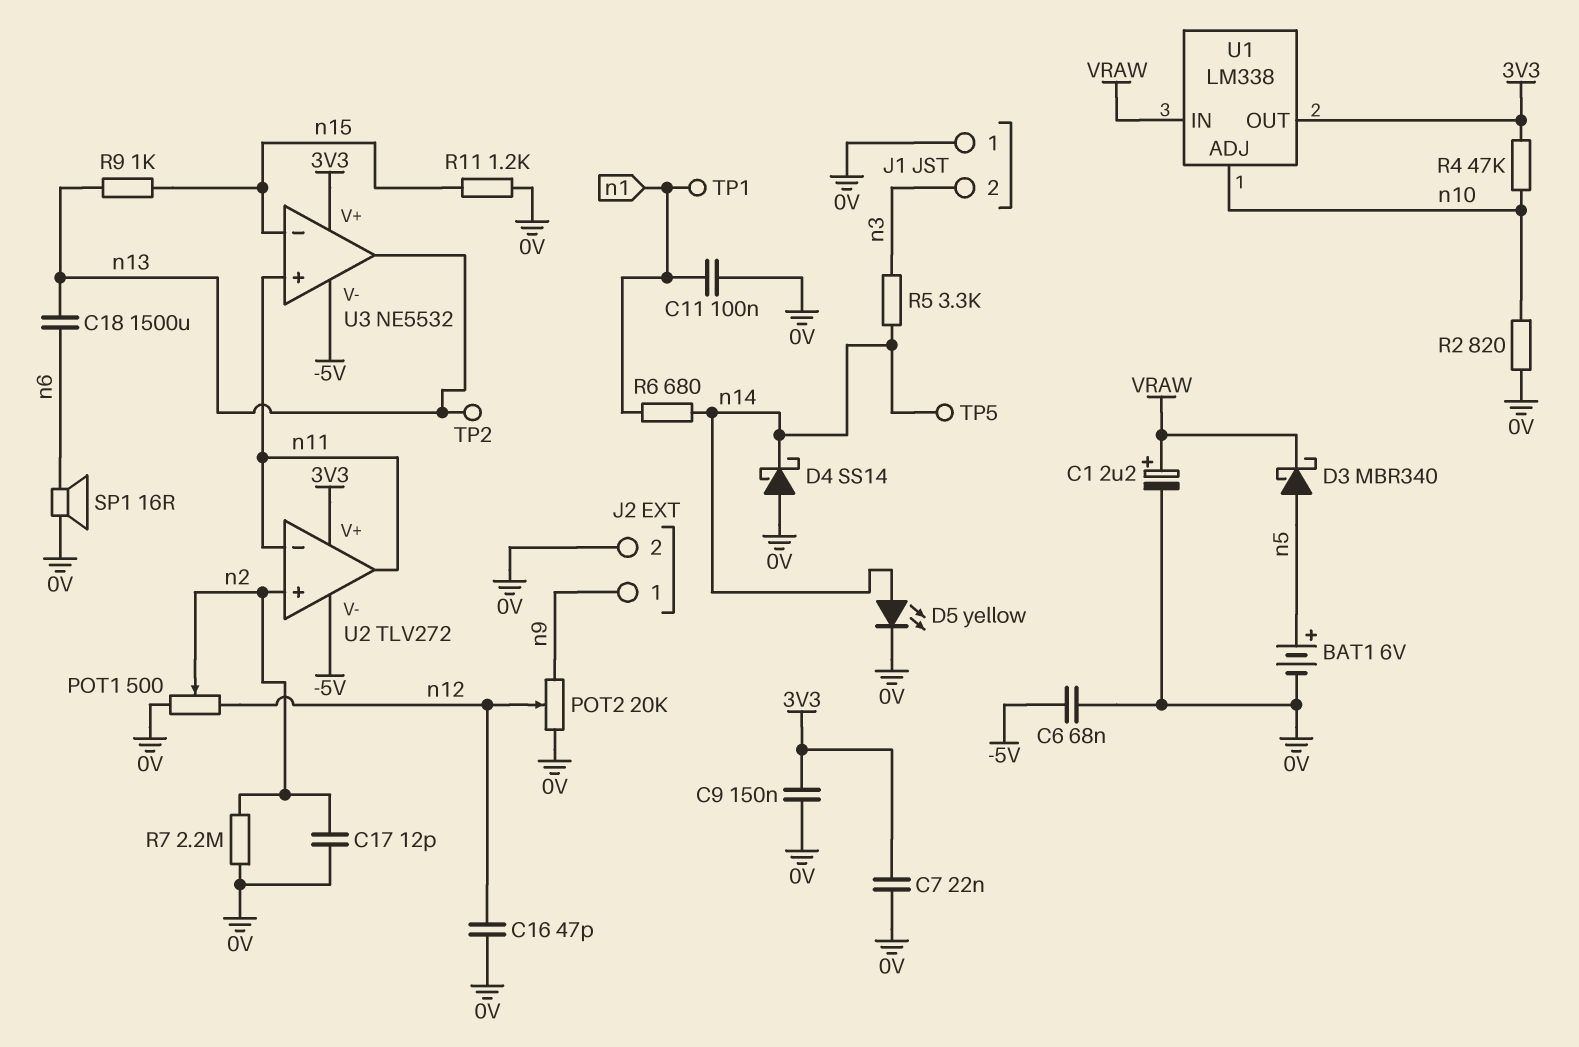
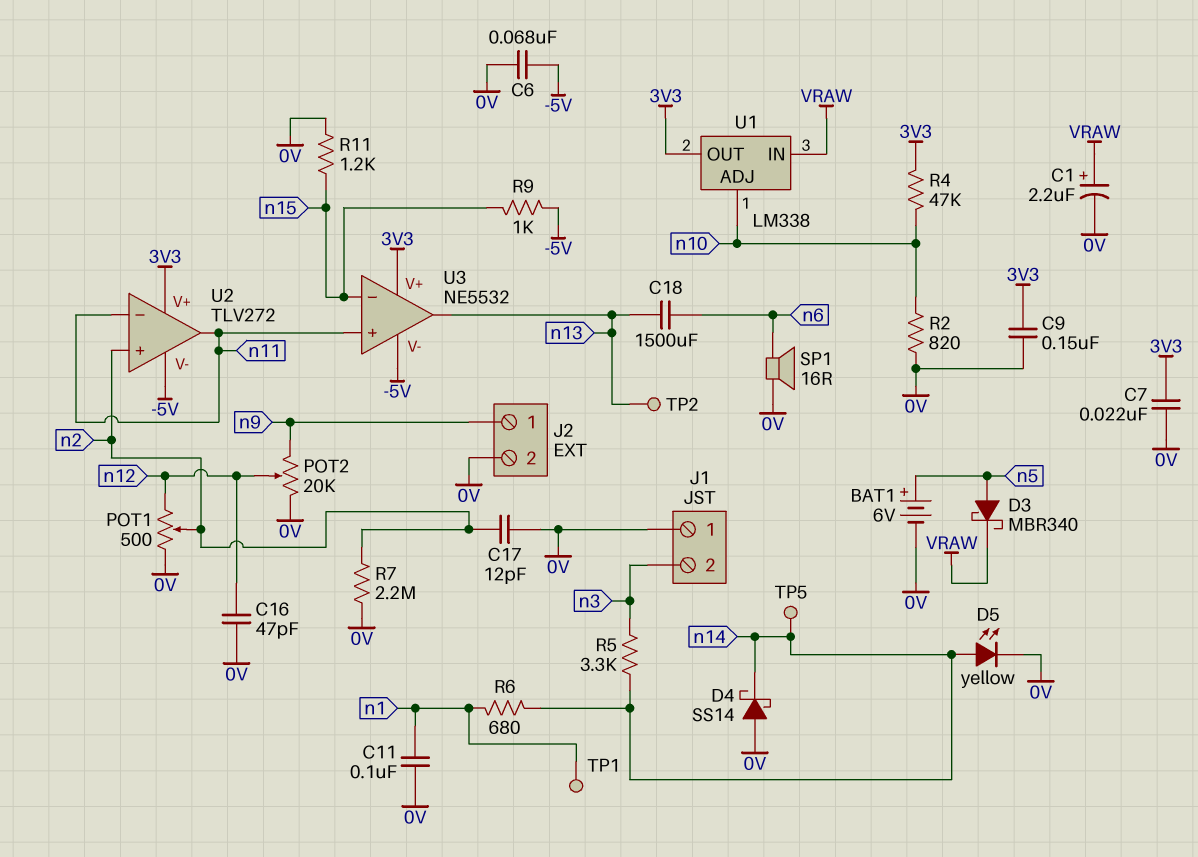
R9: 1k (n13, n15) -> 1k (-5V, n15)

